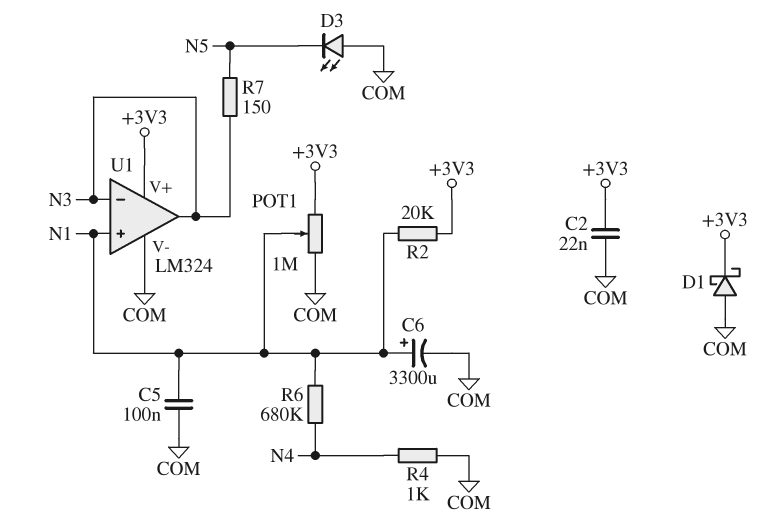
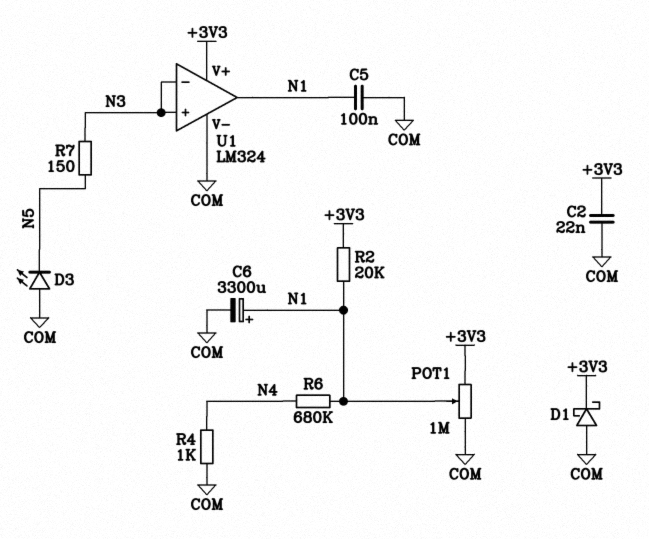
U1 pin in+: N1 -> N3
U1 pin out: N3 -> N1

